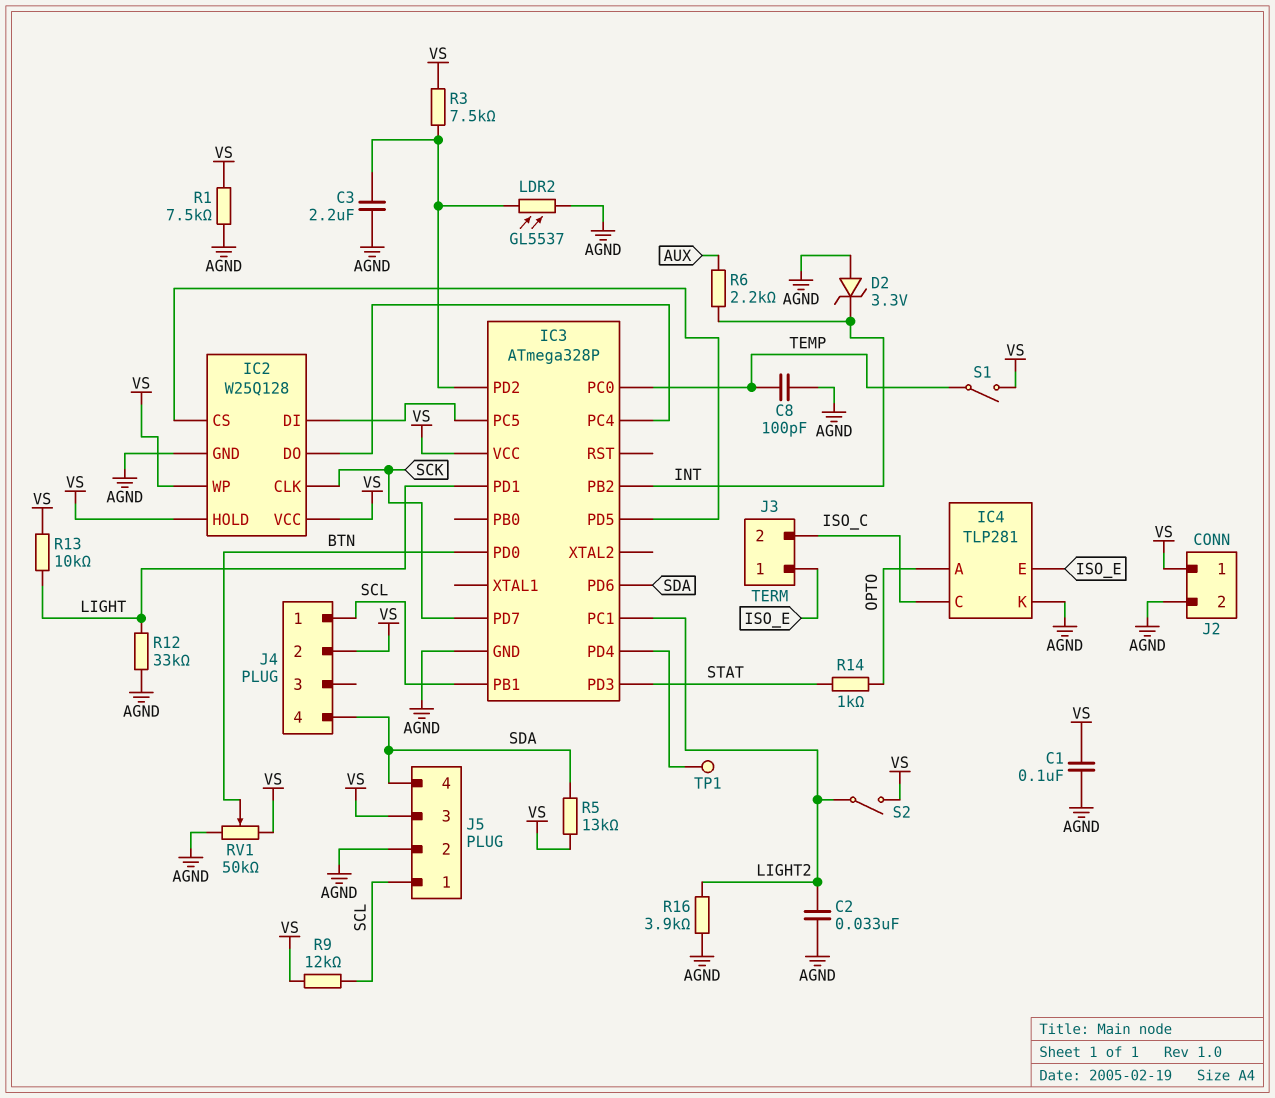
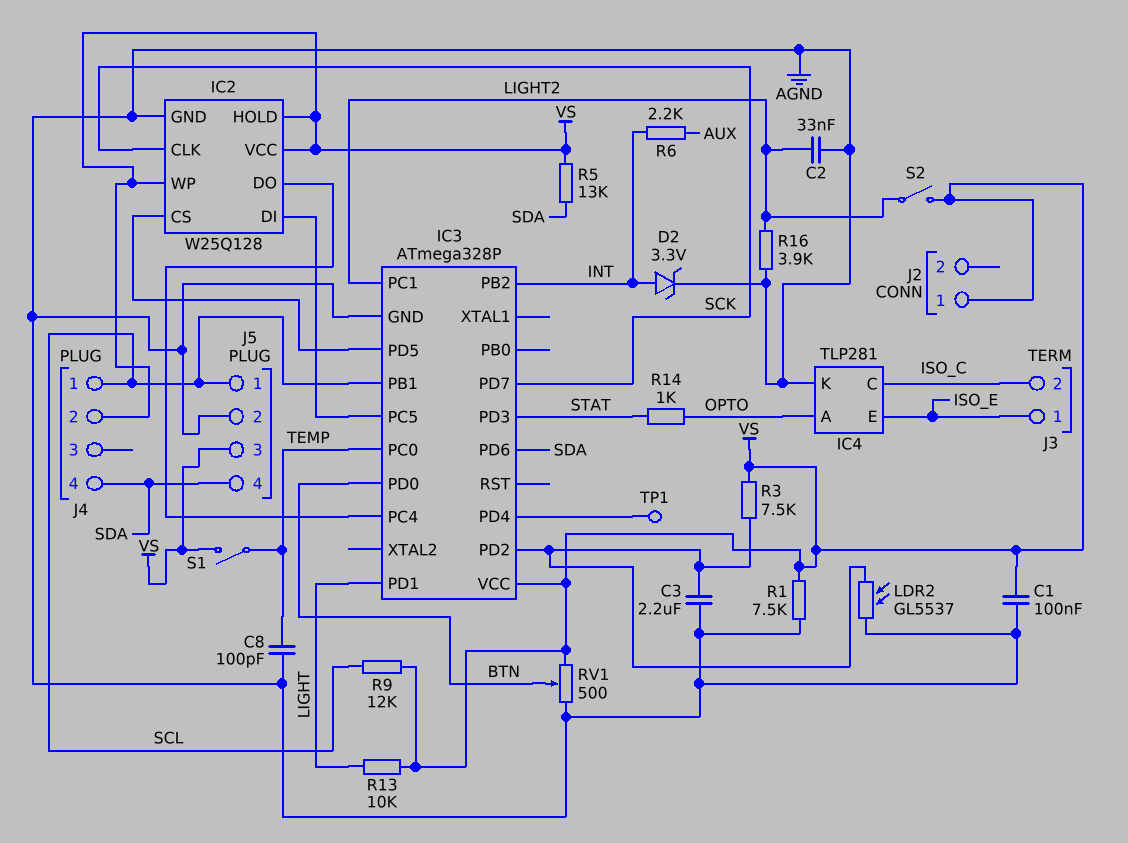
D2: zener 3.3V (A AGND, K INT) -> zener 3.3V (A INT, K AGND)
J2 pin 2: AGND -> none
R12: 33k (AGND, LIGHT) -> none
RV1: 50k (AGND, VS, wiper BTN) -> 500 (AGND, VS, wiper BTN)

